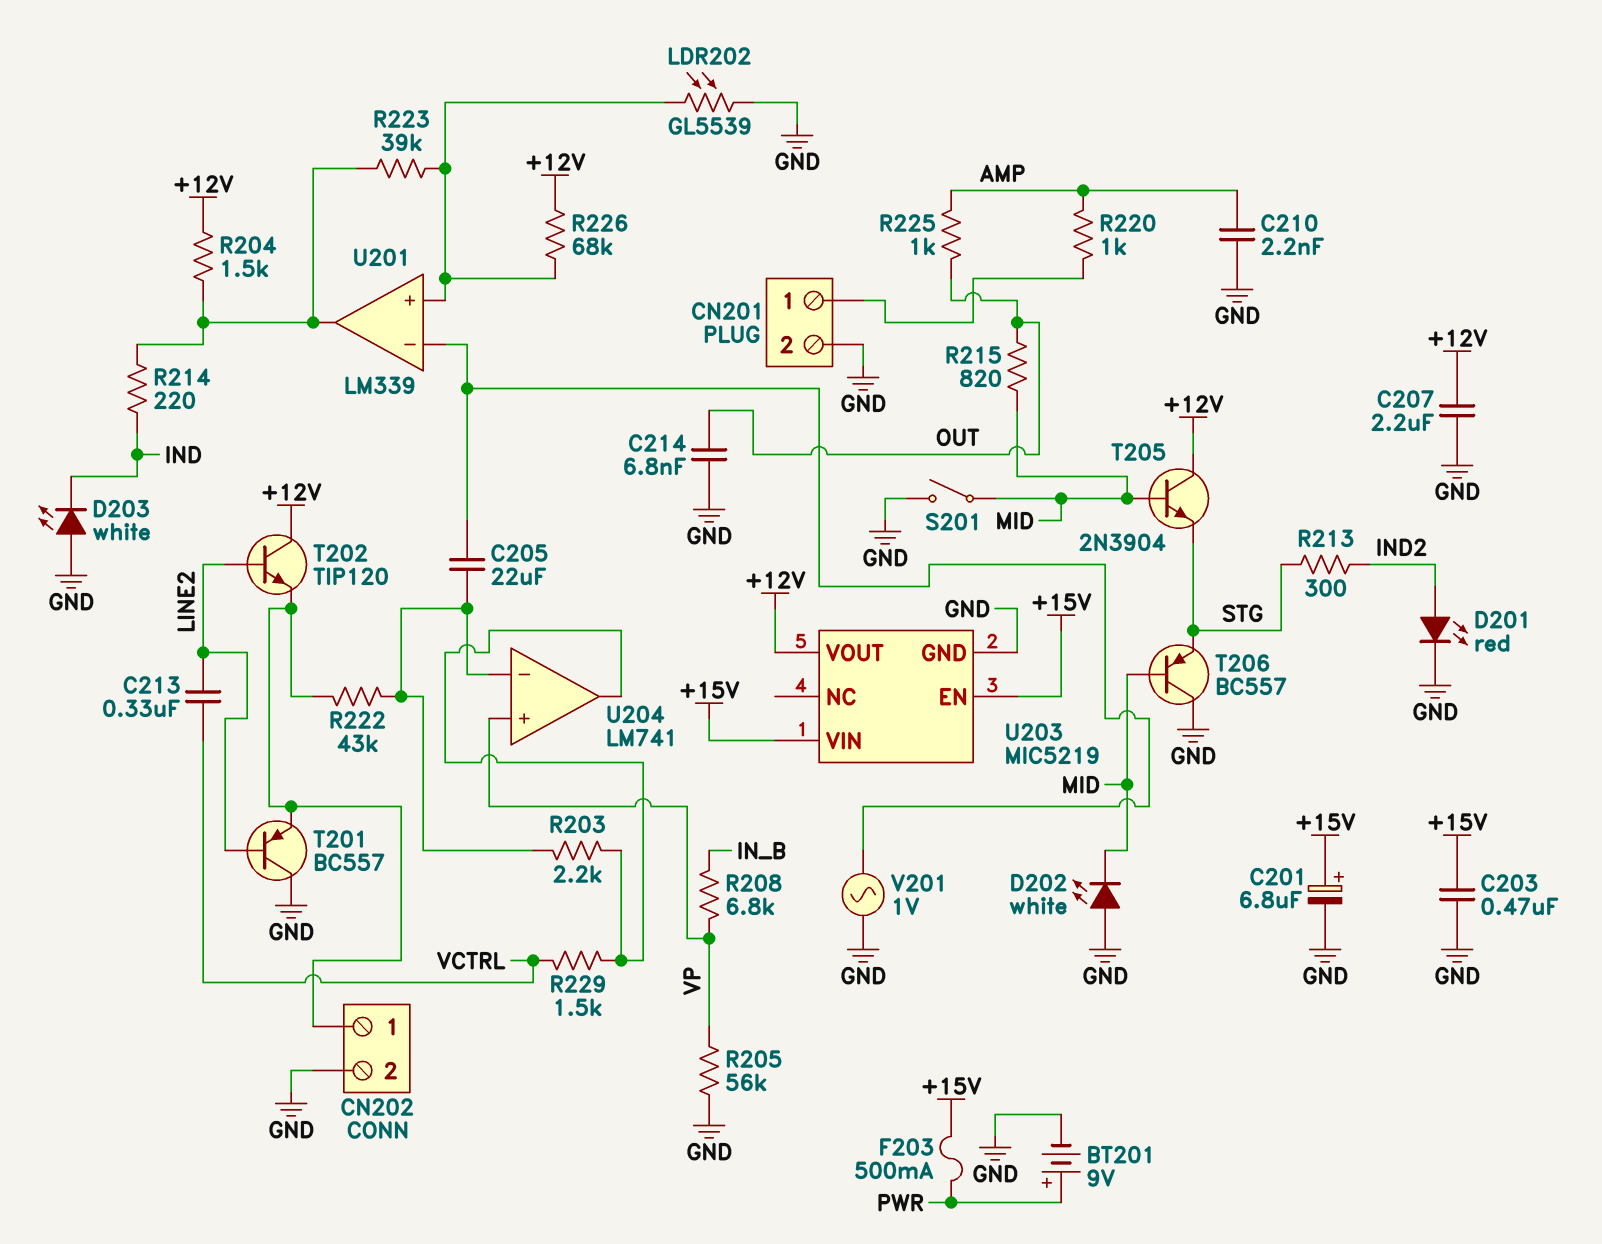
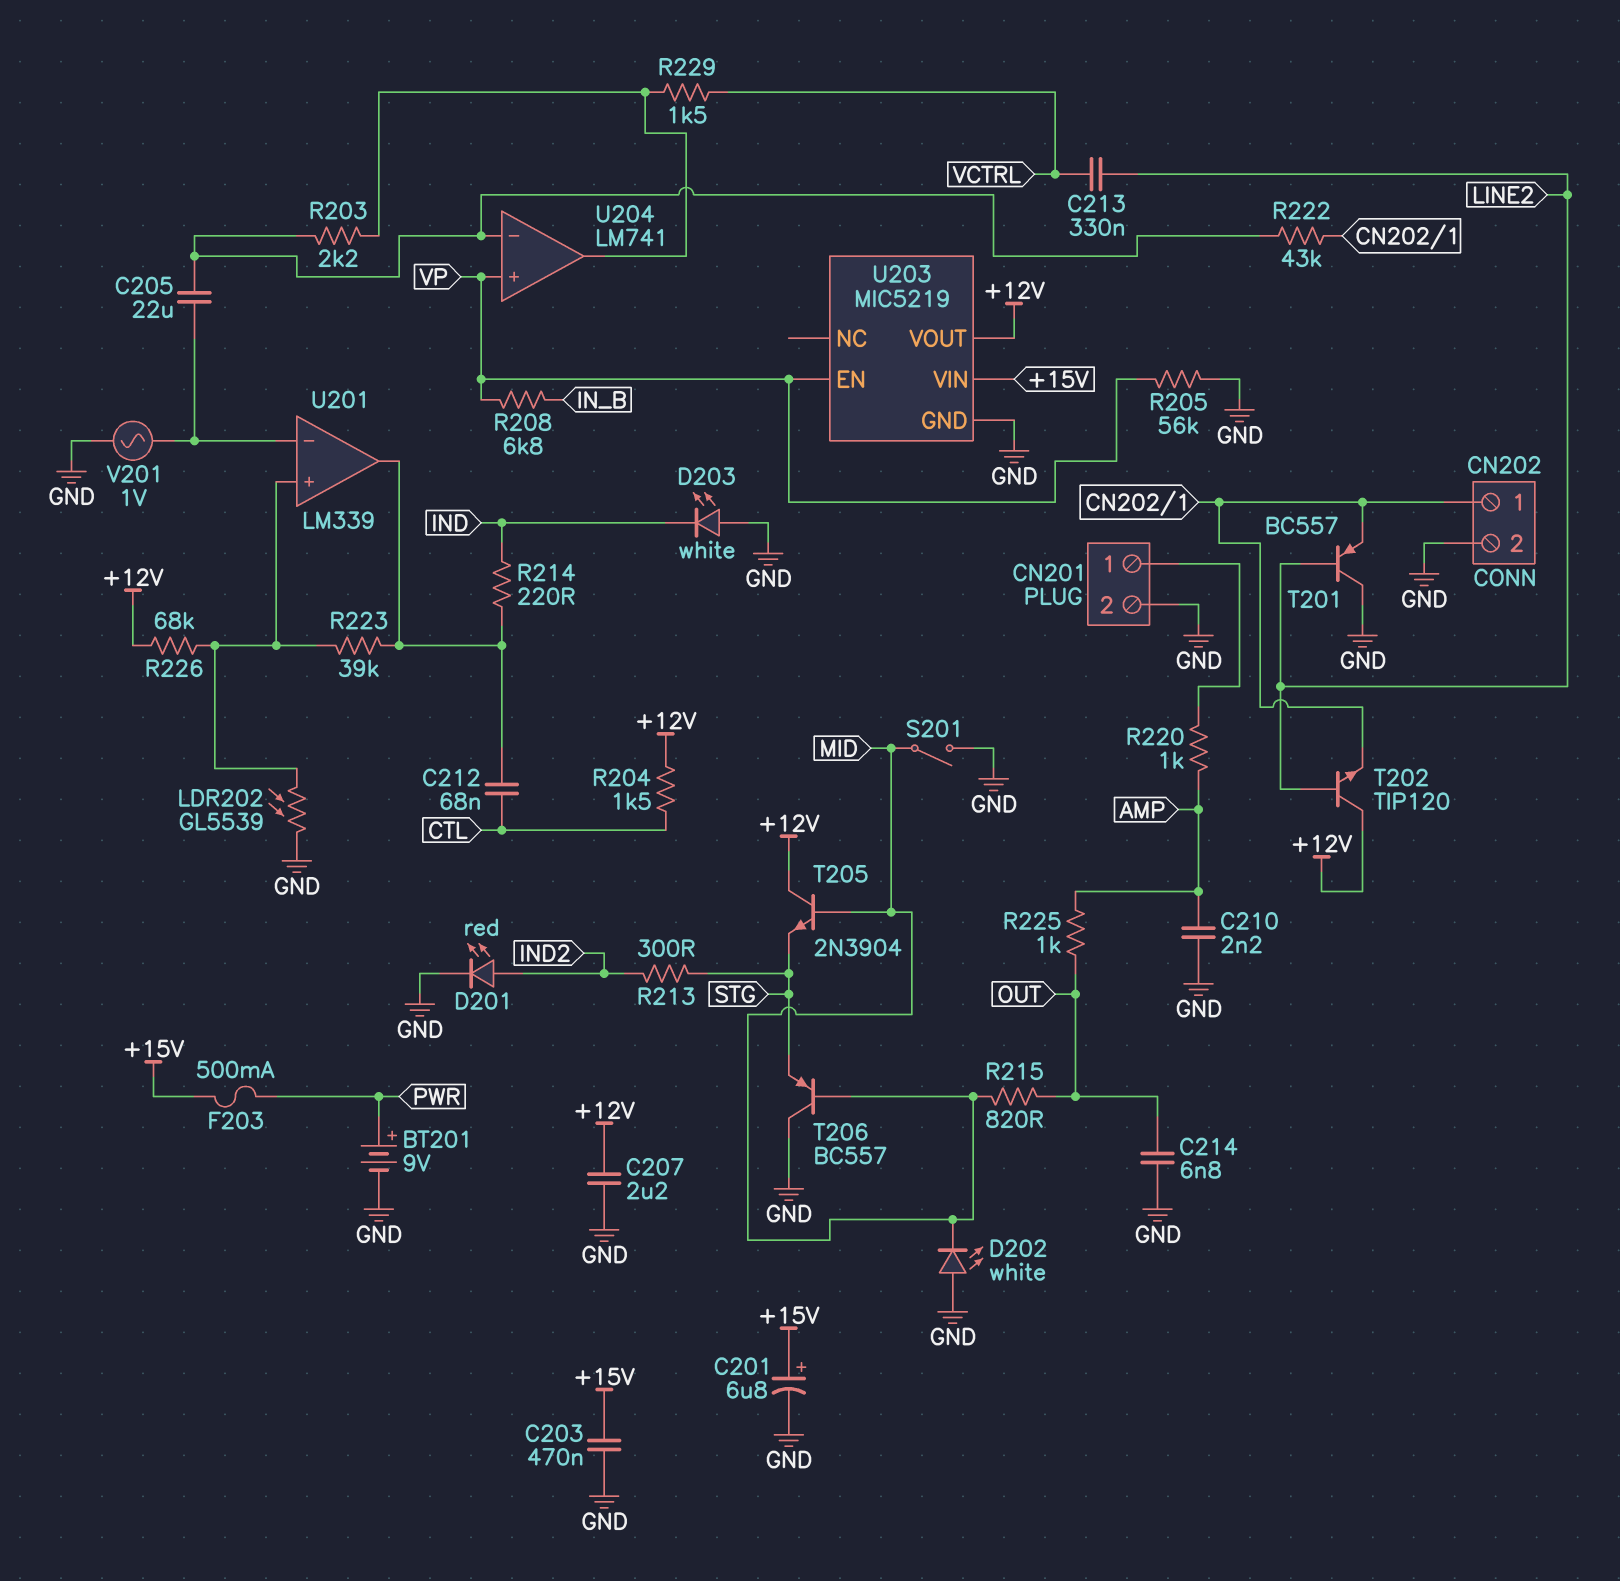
C212: none -> 68nF (CTL, U201/out)
R204: 1.5k (+12V, U201/out) -> 1.5k (+12V, CTL)
U203 pin EN: +15V -> VP

